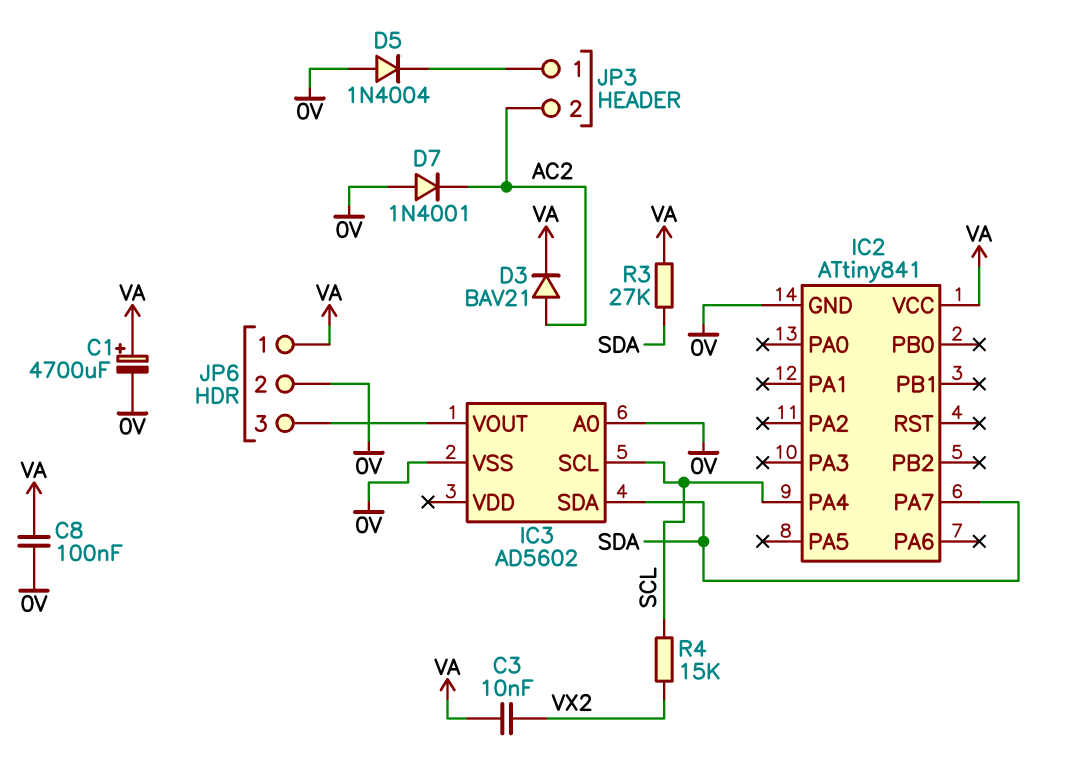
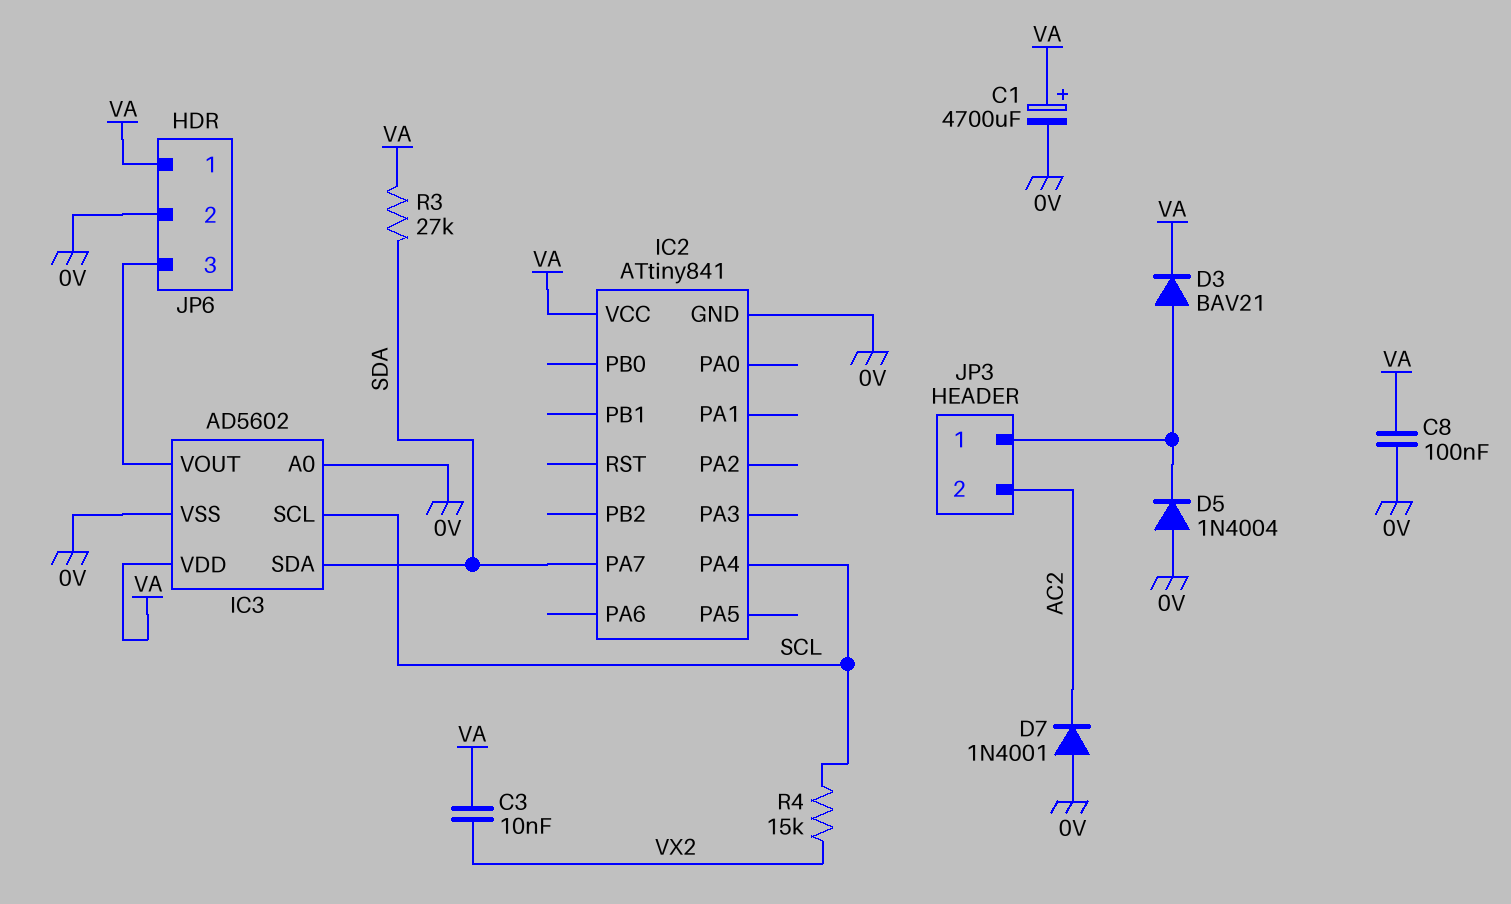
D3: diode BAV21 (A AC2, K VA) -> diode BAV21 (A JP3/1, K VA)
IC3 pin VDD: none -> VA

